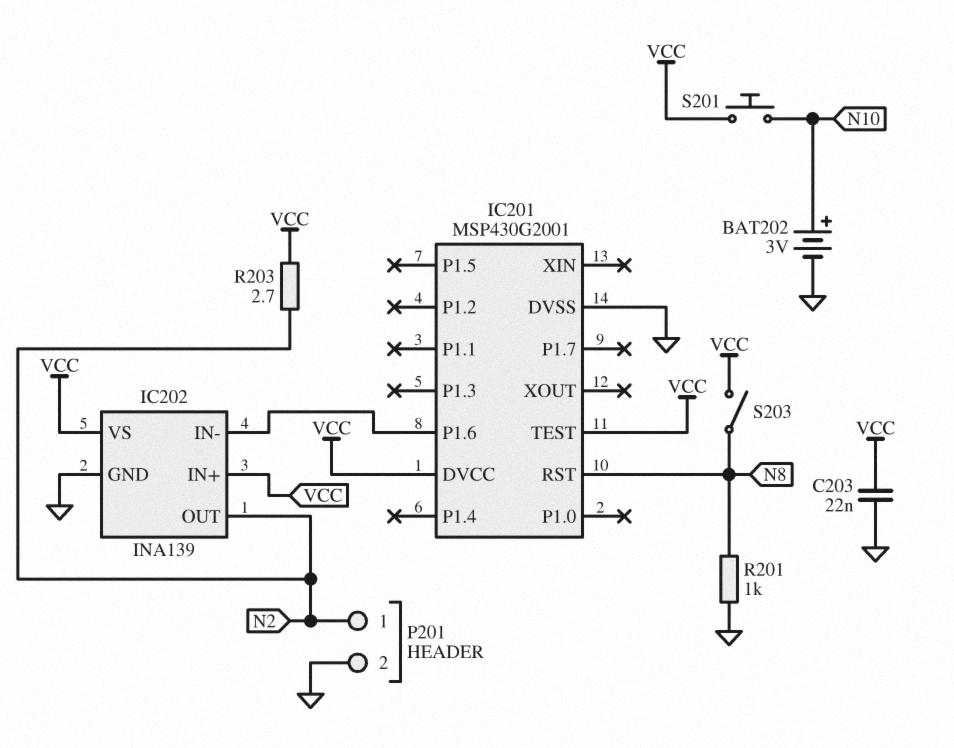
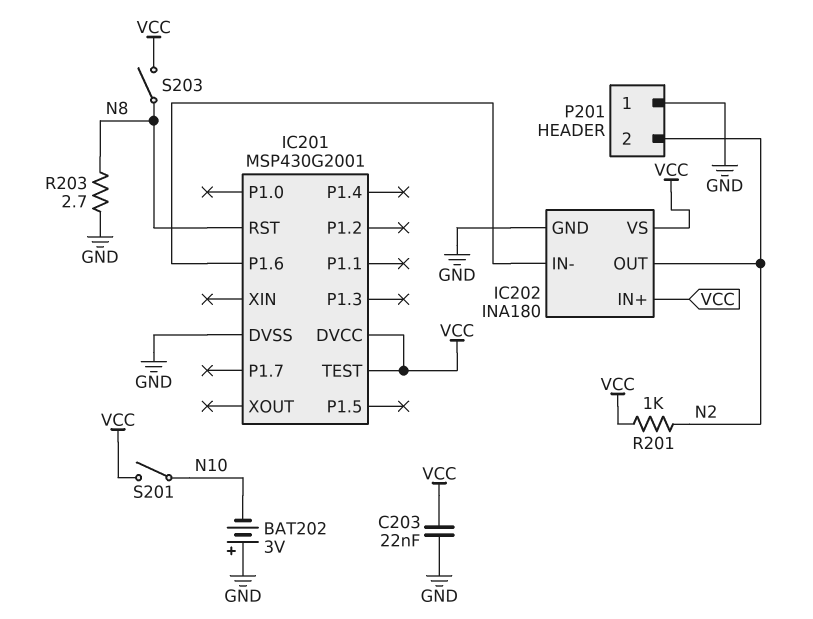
BAT202: 3V (plus N10, minus GND) -> 3V (plus GND, minus N10)
IC202: INA139 -> INA180
P201 pin 1: N2 -> GND
P201 pin 2: GND -> N2
R201: 1k (GND, N8) -> 1k (N2, VCC)
R203: 2.7 (N2, VCC) -> 2.7 (GND, N8)
S201: button (N10, VCC) -> switch (N10, VCC)

